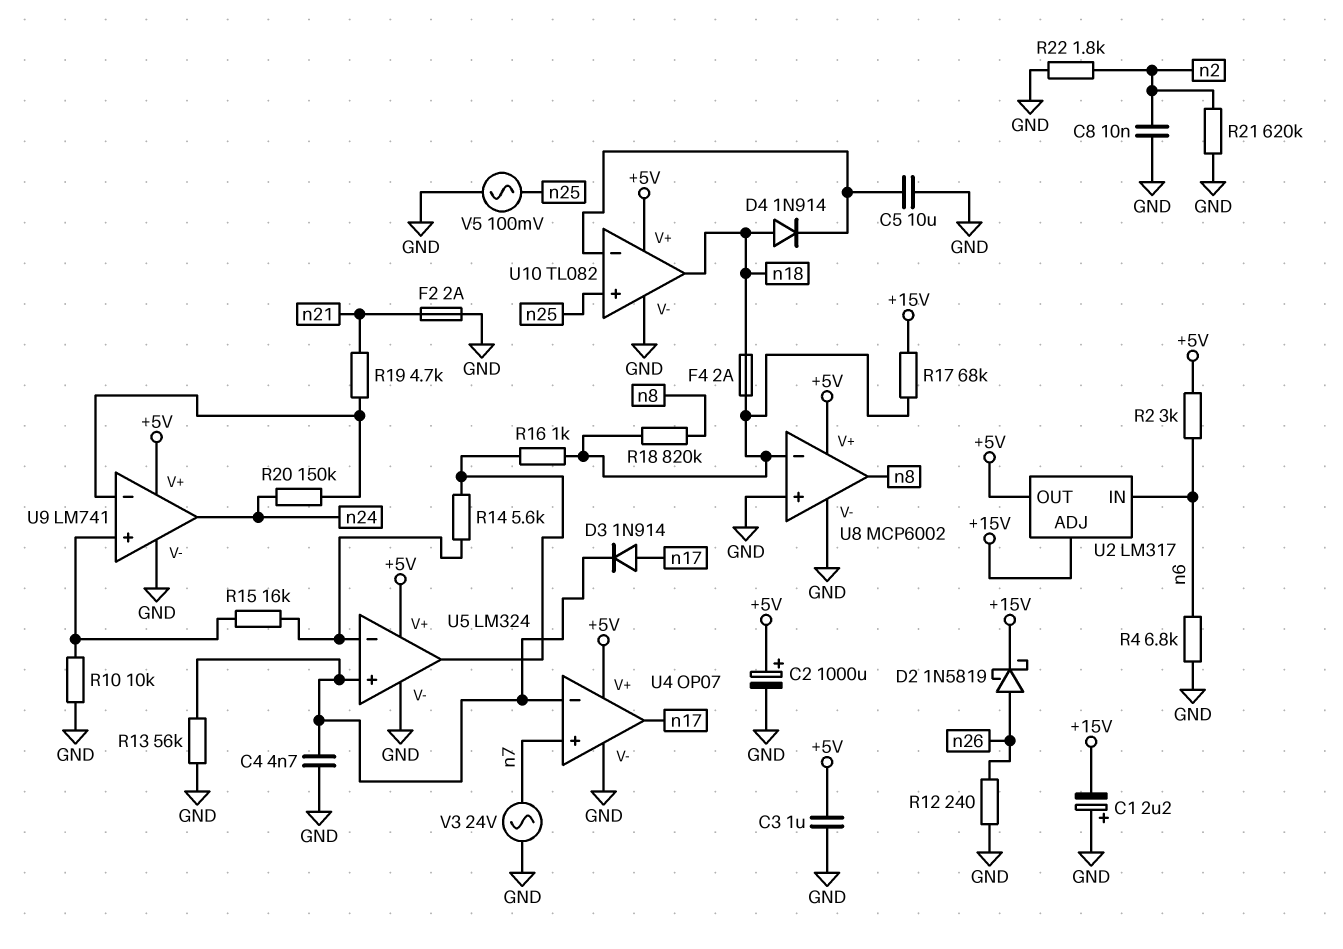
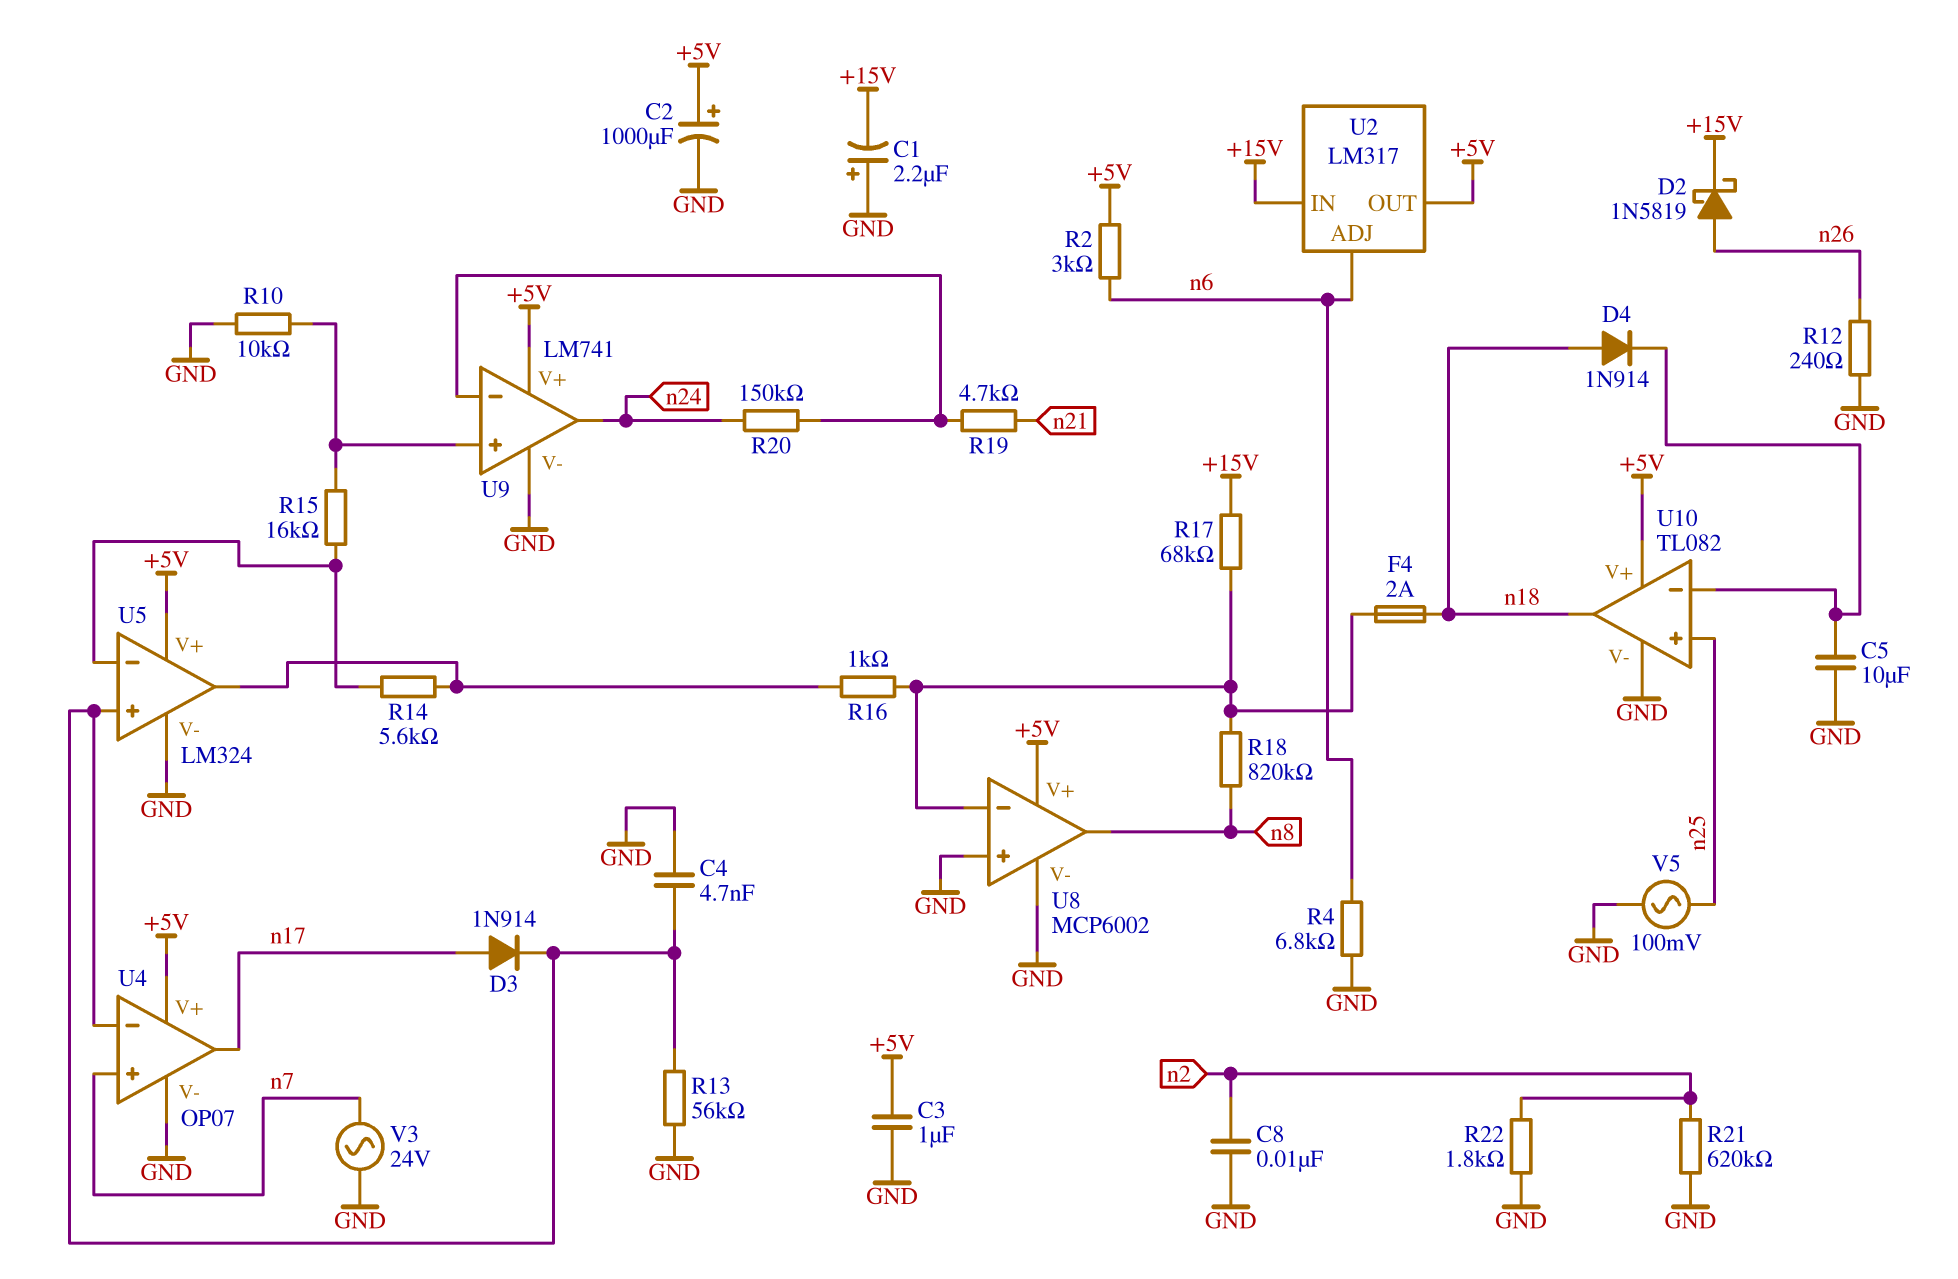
F2: 2A (GND, n21) -> none
U2 pin ADJ: +15V -> n6
U2 pin IN: n6 -> +15V

